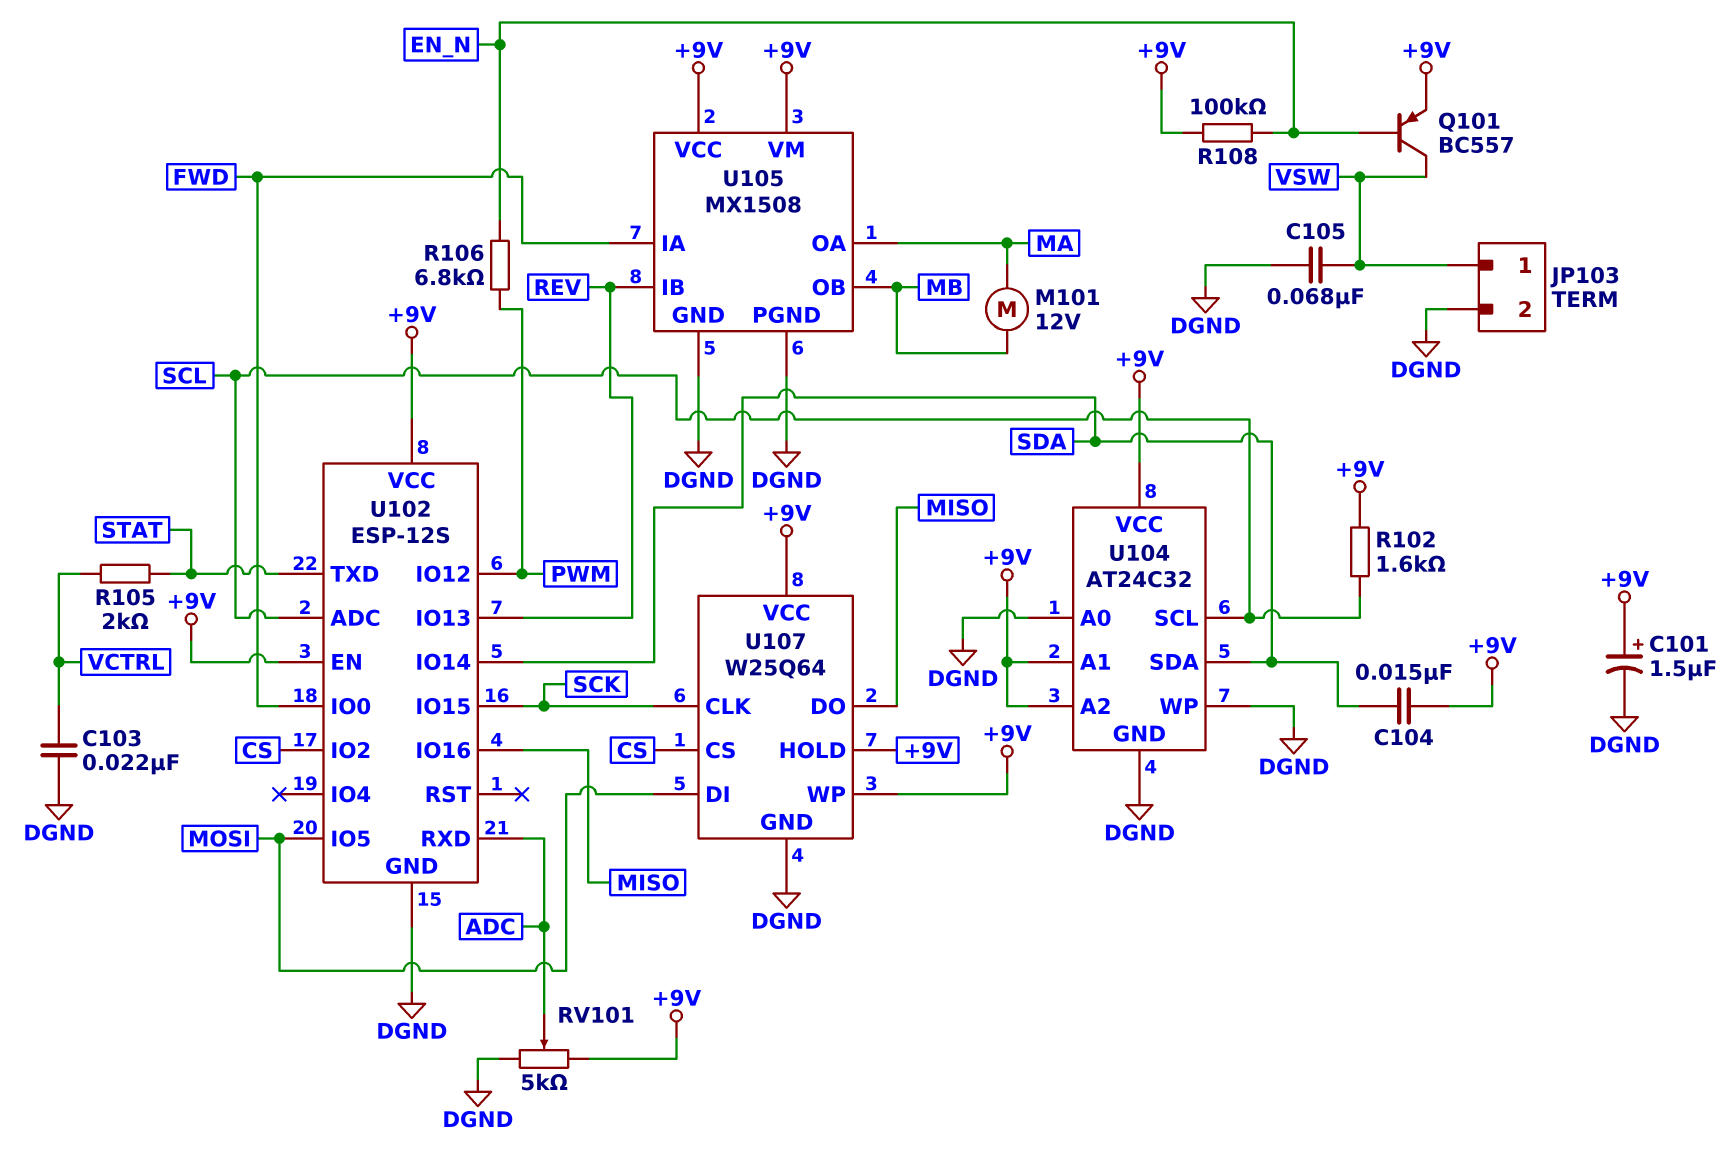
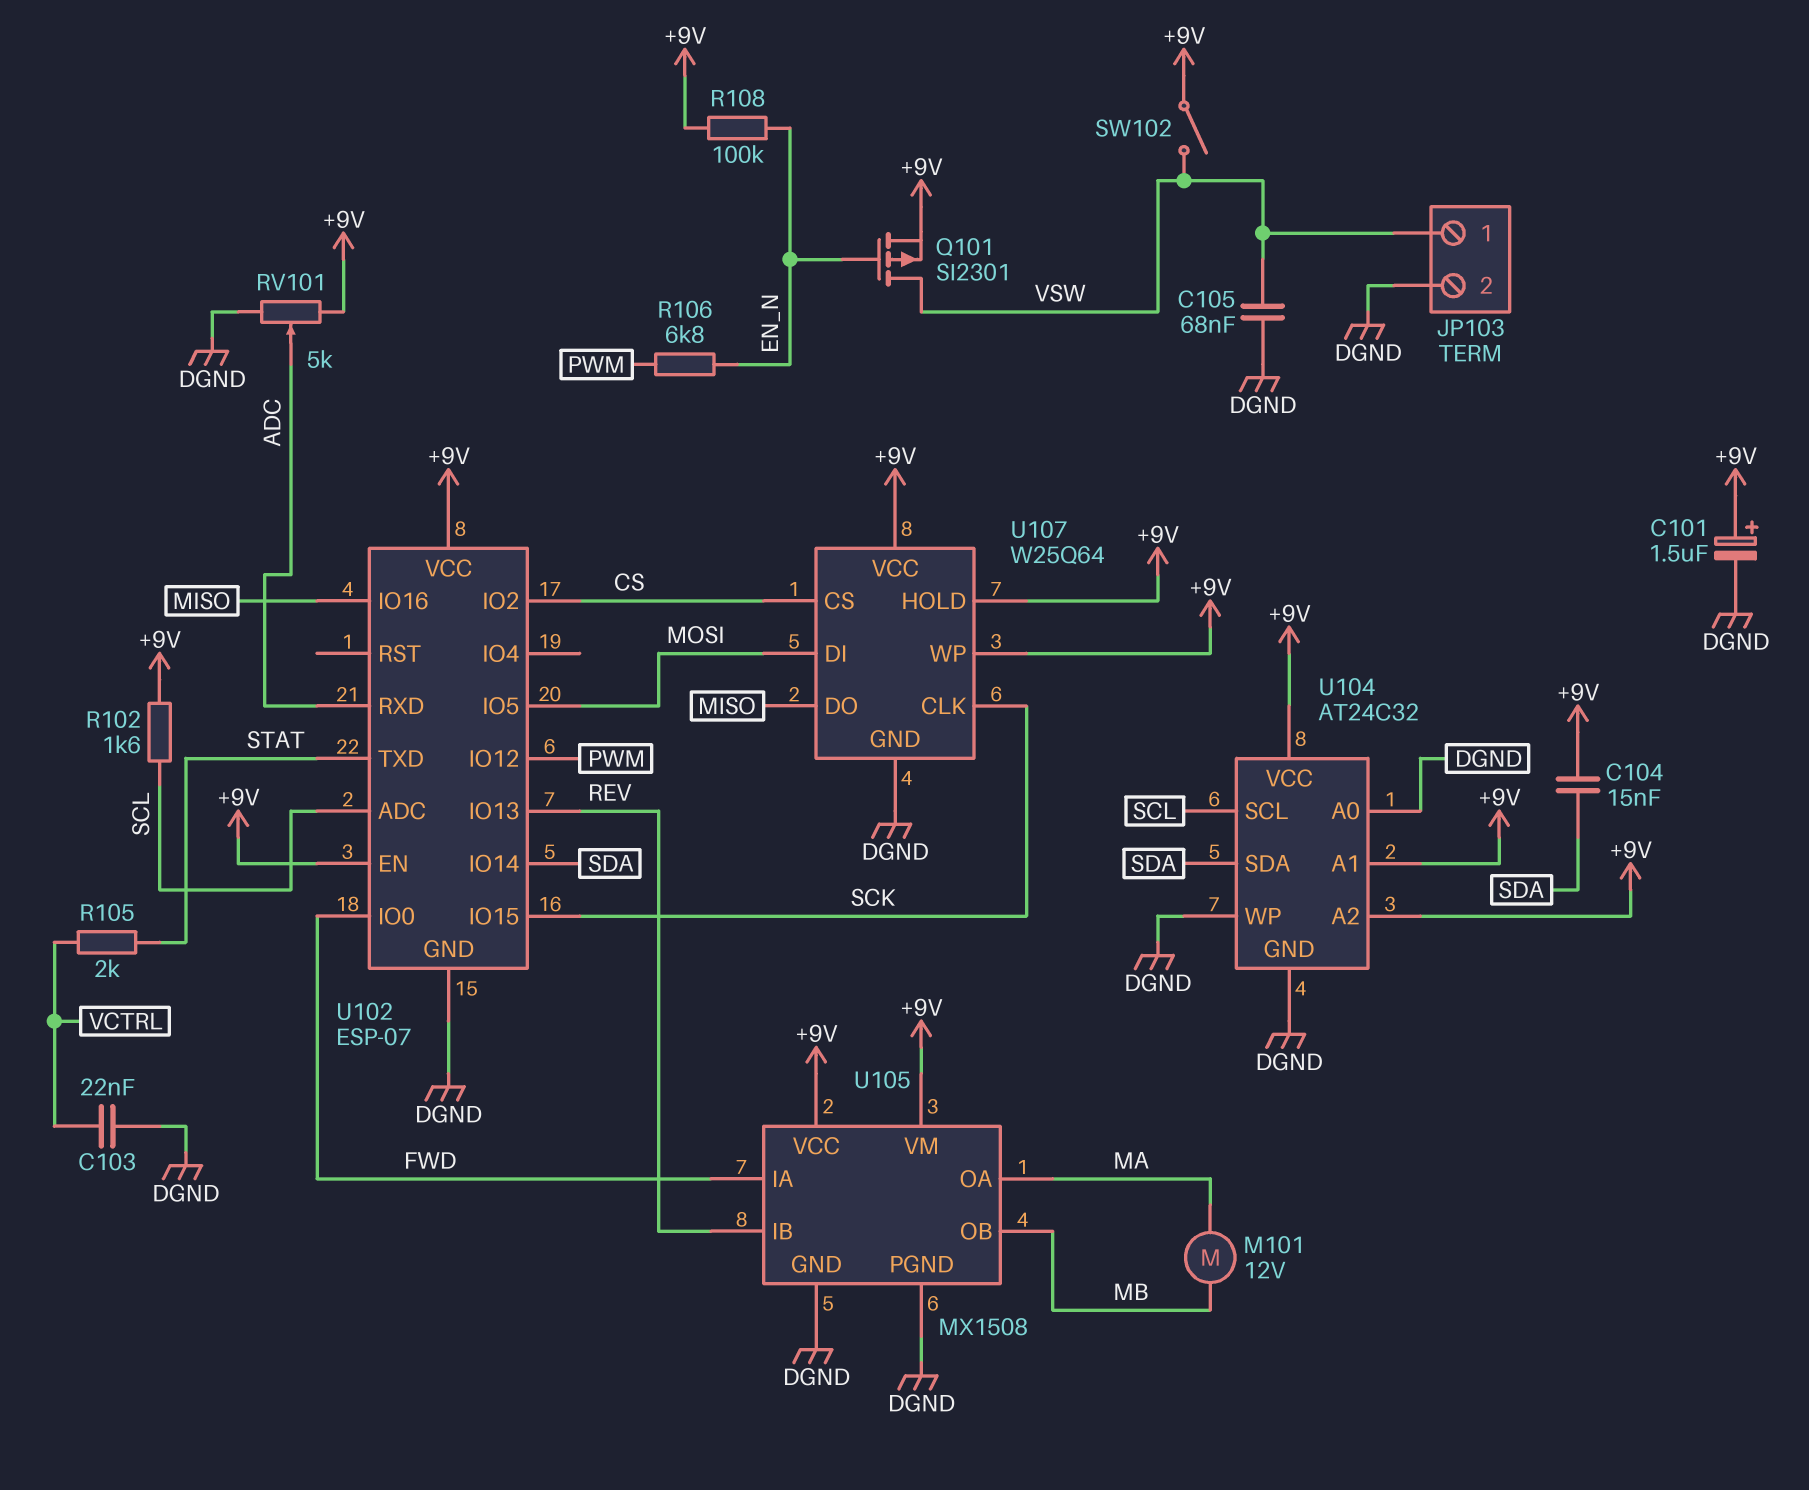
Q101: PNP BC557 (B EN_N, C VSW, E +9V) -> PMOS SI2301 (G EN_N, D VSW, S +9V)
SW102: none -> switch (+9V, VSW)
U102: ESP-12S -> ESP-07

